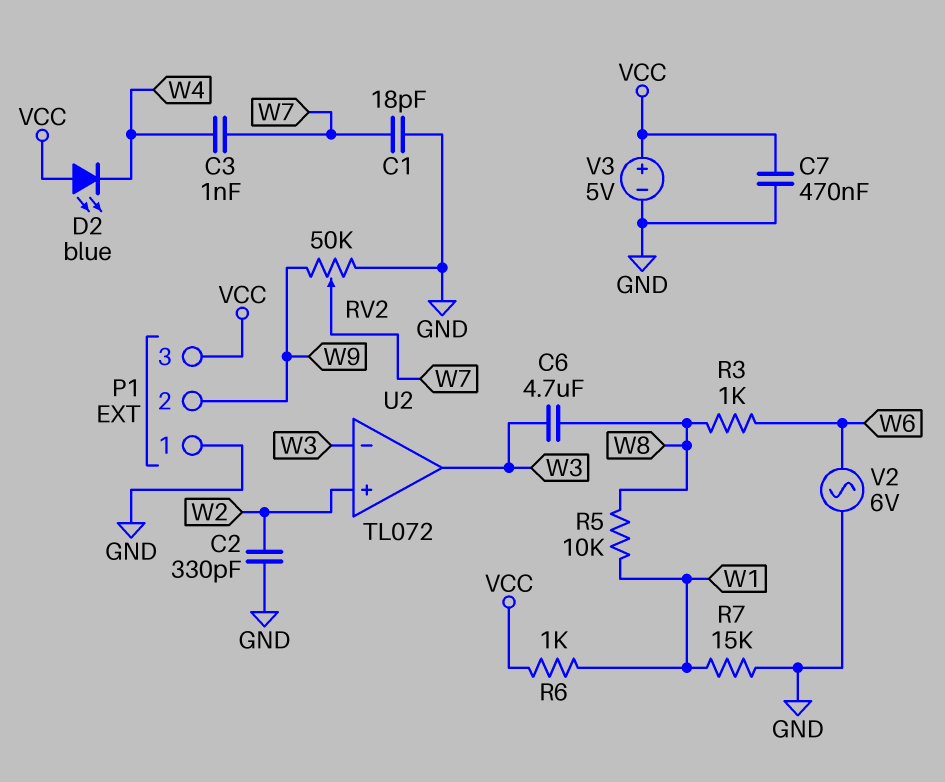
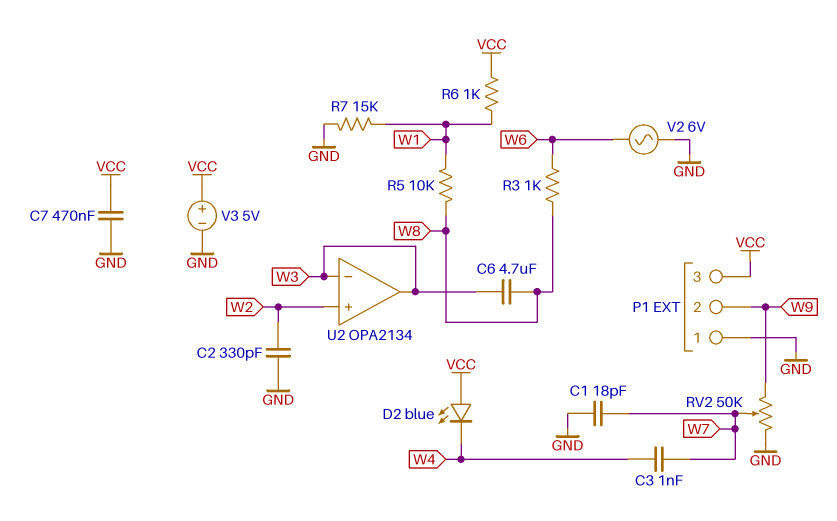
U2: TL072 -> OPA2134

